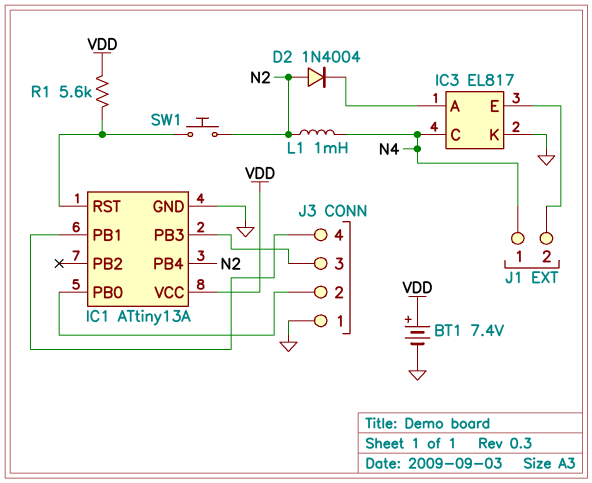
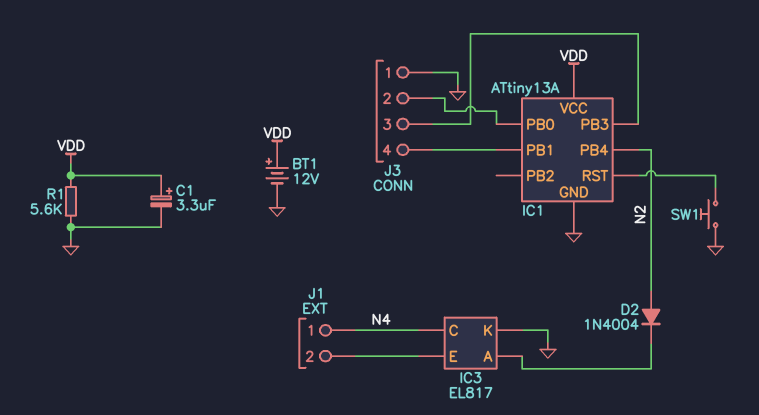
BT1: 7.4V (plus VDD, minus GND) -> 12V (plus VDD, minus GND)
C1: none -> 3.3uF (plus VDD, minus GND)
L1: 1mH (N2, N4) -> none
R1: 5.6k (IC1/RST, VDD) -> 5.6k (GND, VDD)
SW1: button (IC1/RST, N2) -> button (GND, IC1/RST)

